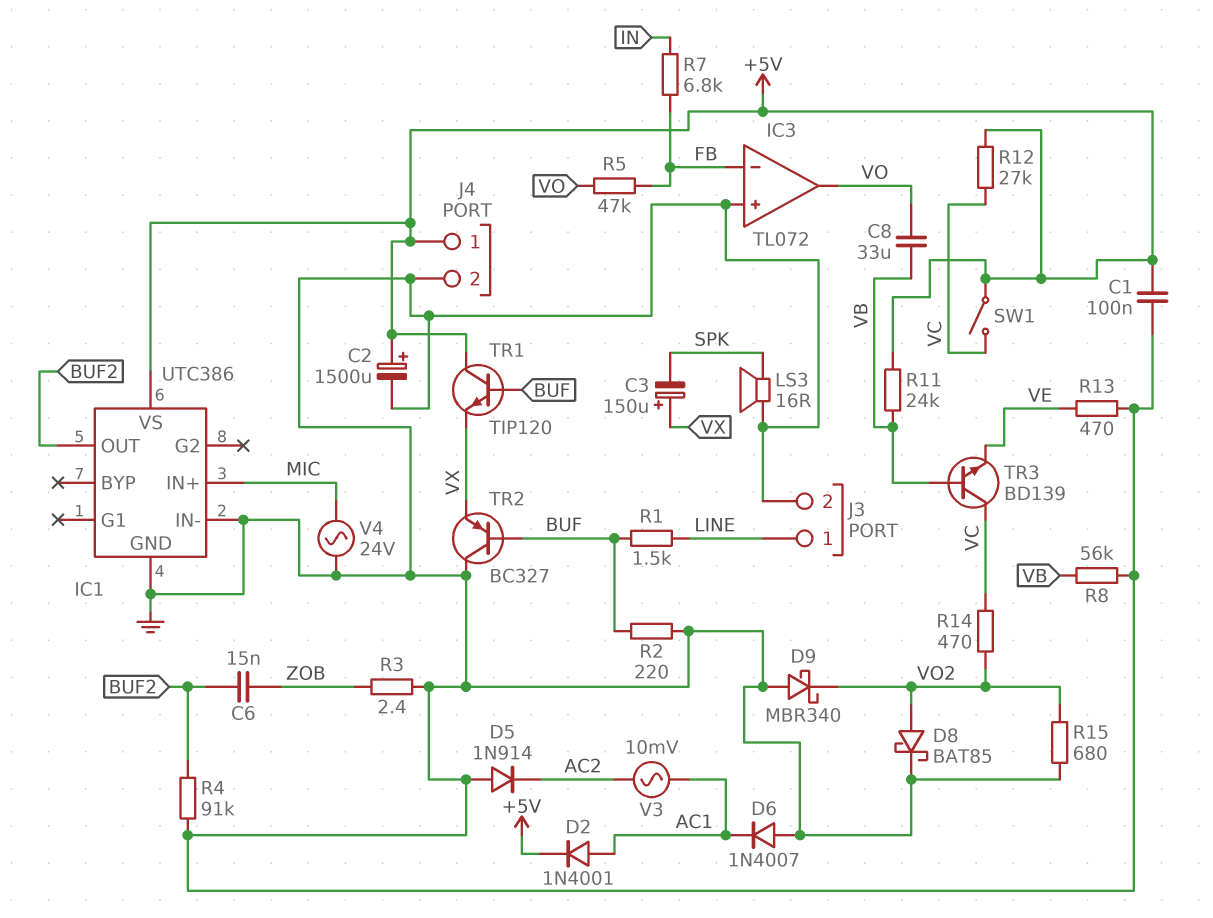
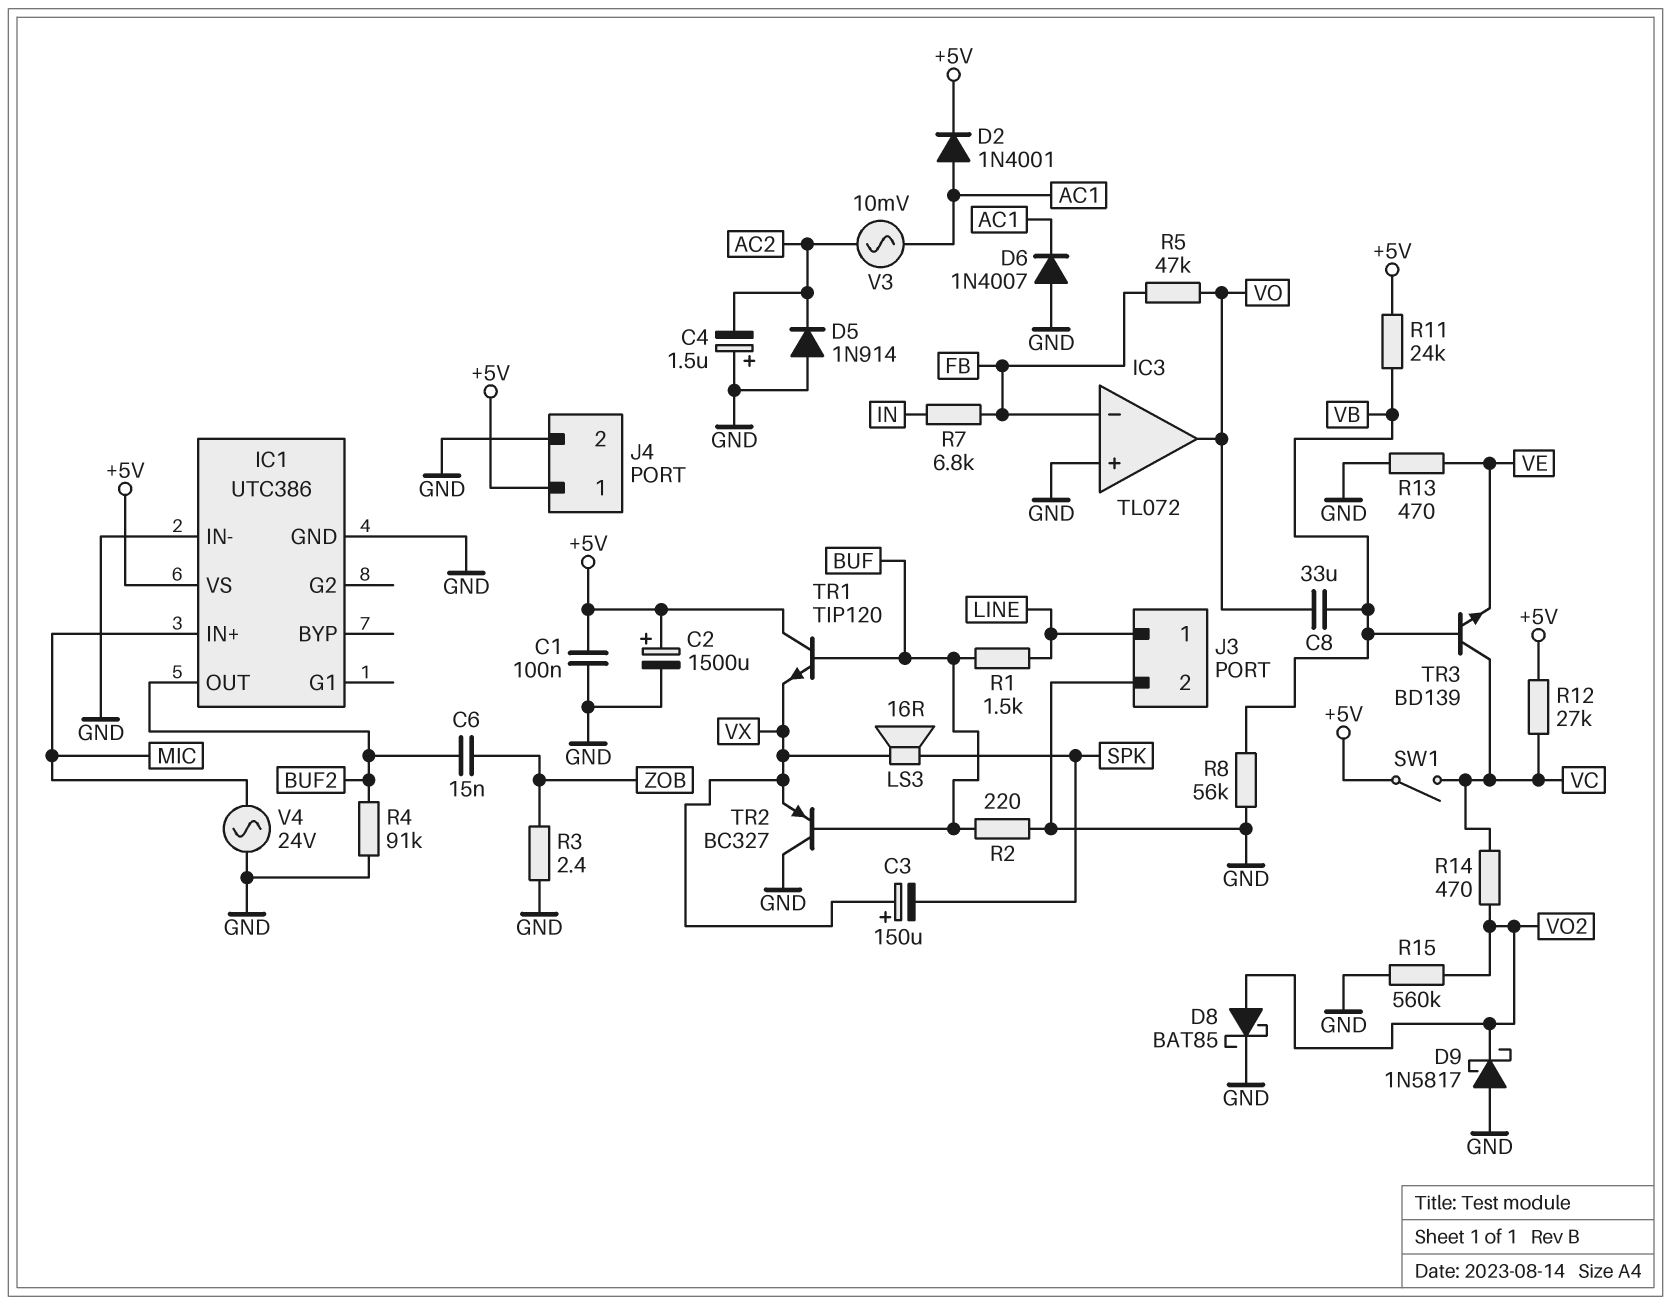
C4: none -> 1.5uF (plus GND, minus AC2)
D9: schottky MBR340 (A GND, K VO2) -> schottky 1N5817 (A GND, K VO2)
LS3: speaker 16R (GND, SPK) -> speaker 16R (SPK, VX)
R15: 680 (GND, VO2) -> 560k (GND, VO2)

